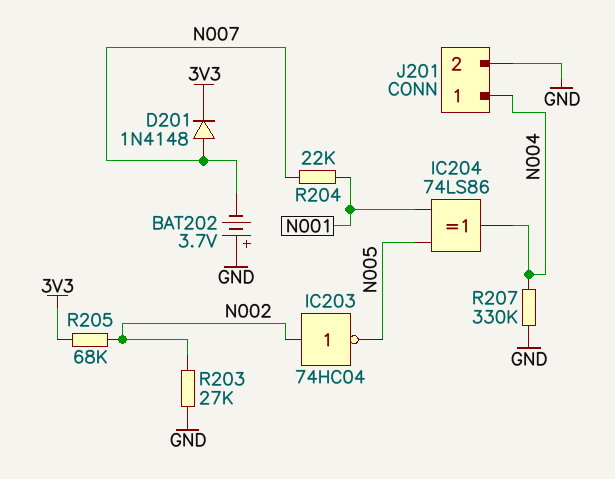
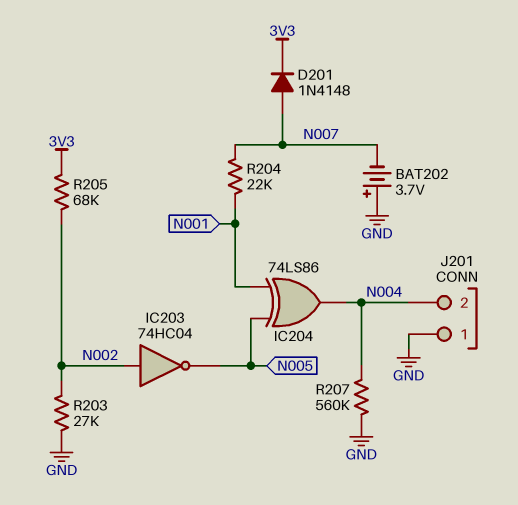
J201 pin 1: N004 -> GND
J201 pin 2: GND -> N004
R207: 330k (GND, N004) -> 560k (GND, N004)

